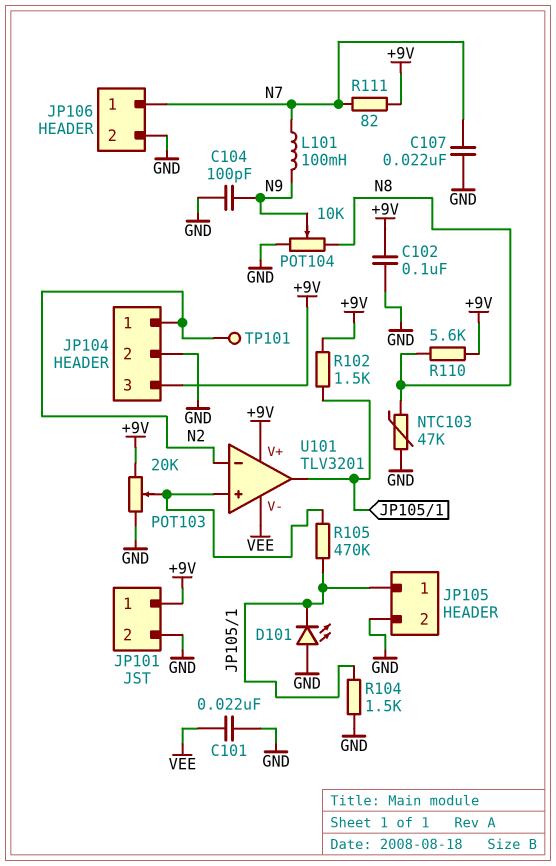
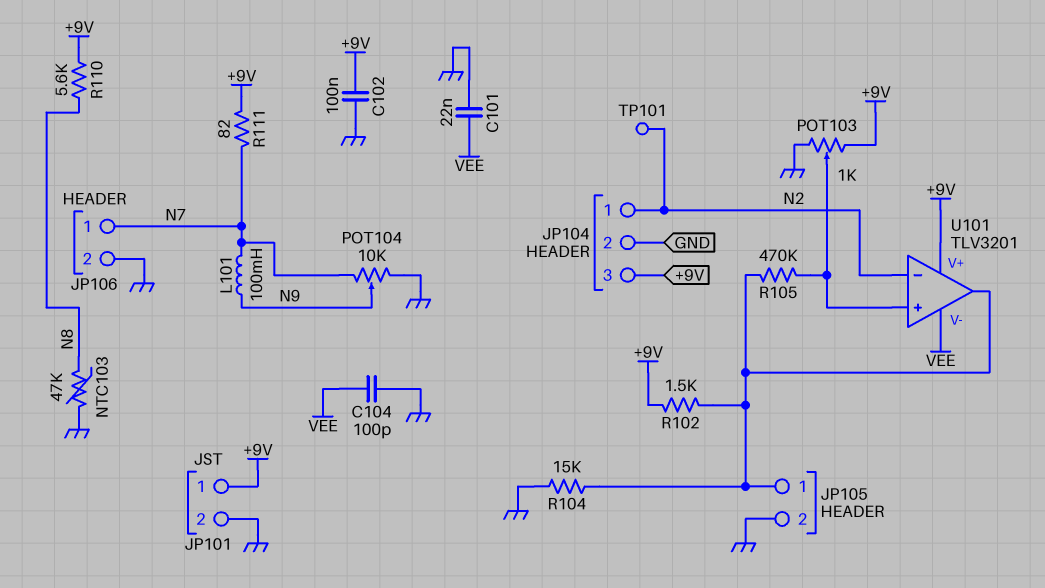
C104: 100pF (GND, N9) -> 100pF (GND, VEE)
C107: 22nF (GND, N7) -> none
D101: LED (A GND, K JP105/1) -> none
POT103: 20k (+9V, GND, wiper U101/in+) -> 1k (+9V, GND, wiper U101/in+)
POT104: 10k (GND, N8, wiper N9) -> 10k (GND, N7, wiper N9)
R104: 1.5k (GND, JP105/1) -> 15k (GND, JP105/1)

